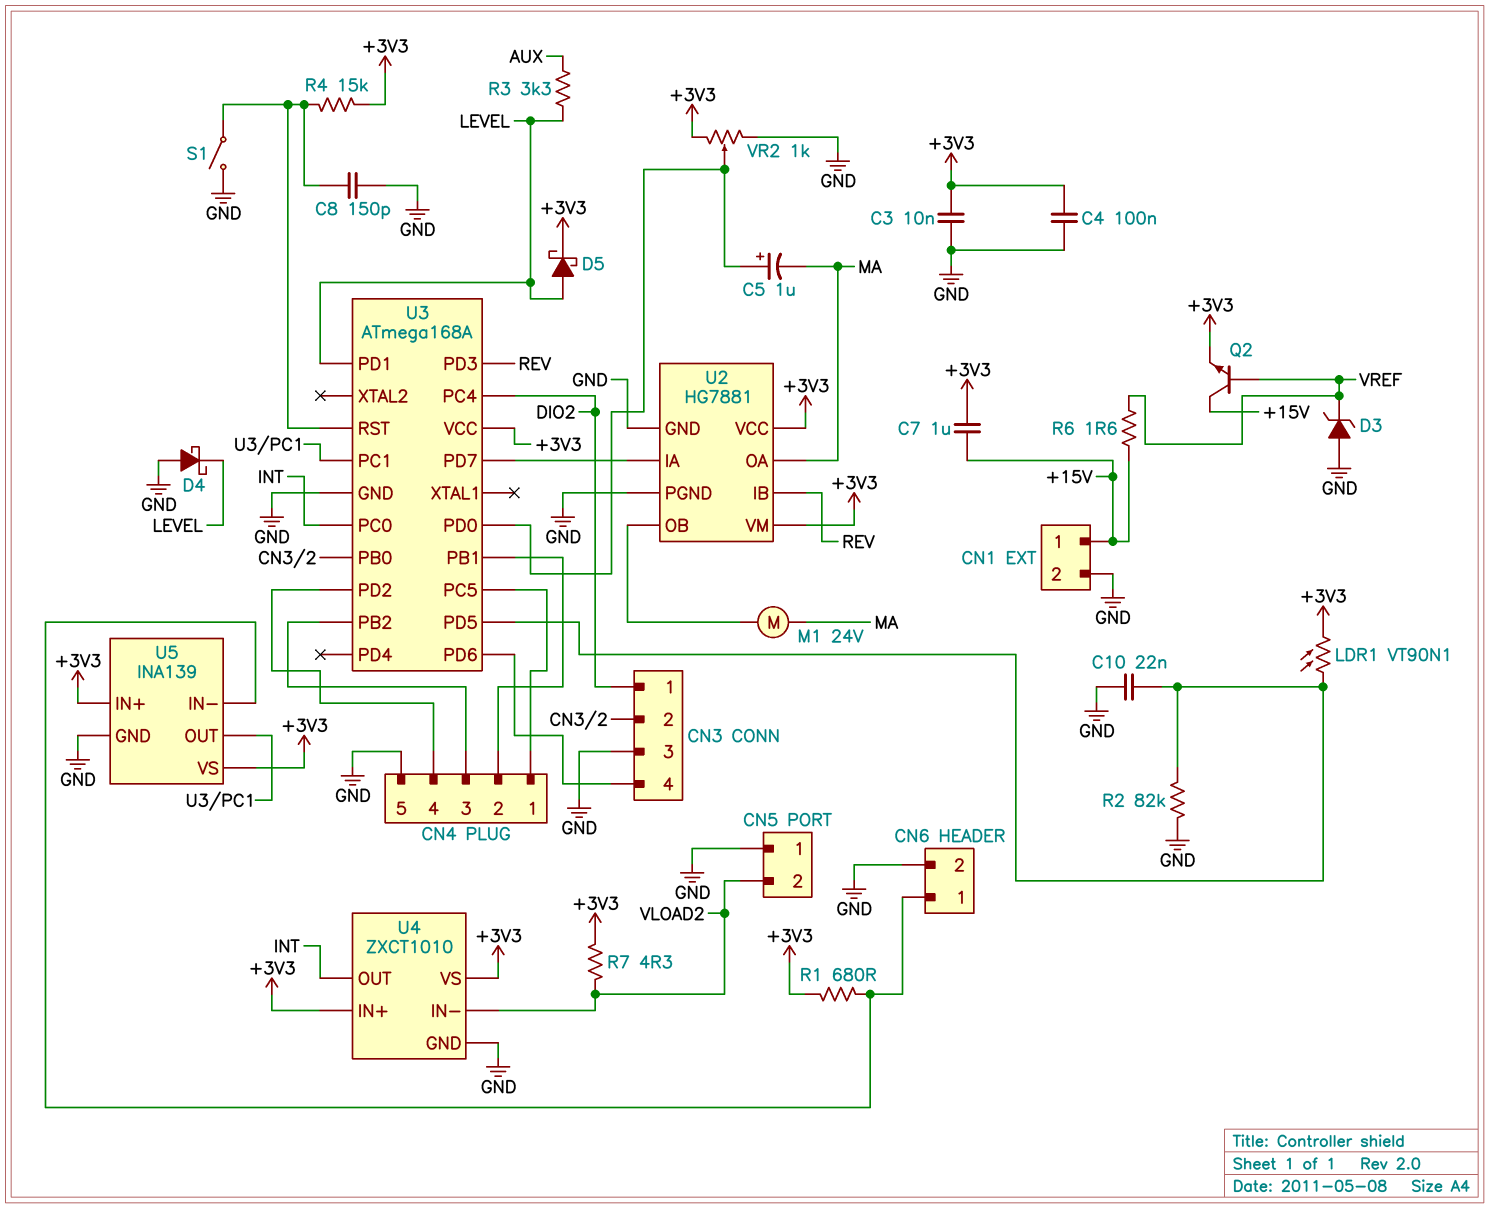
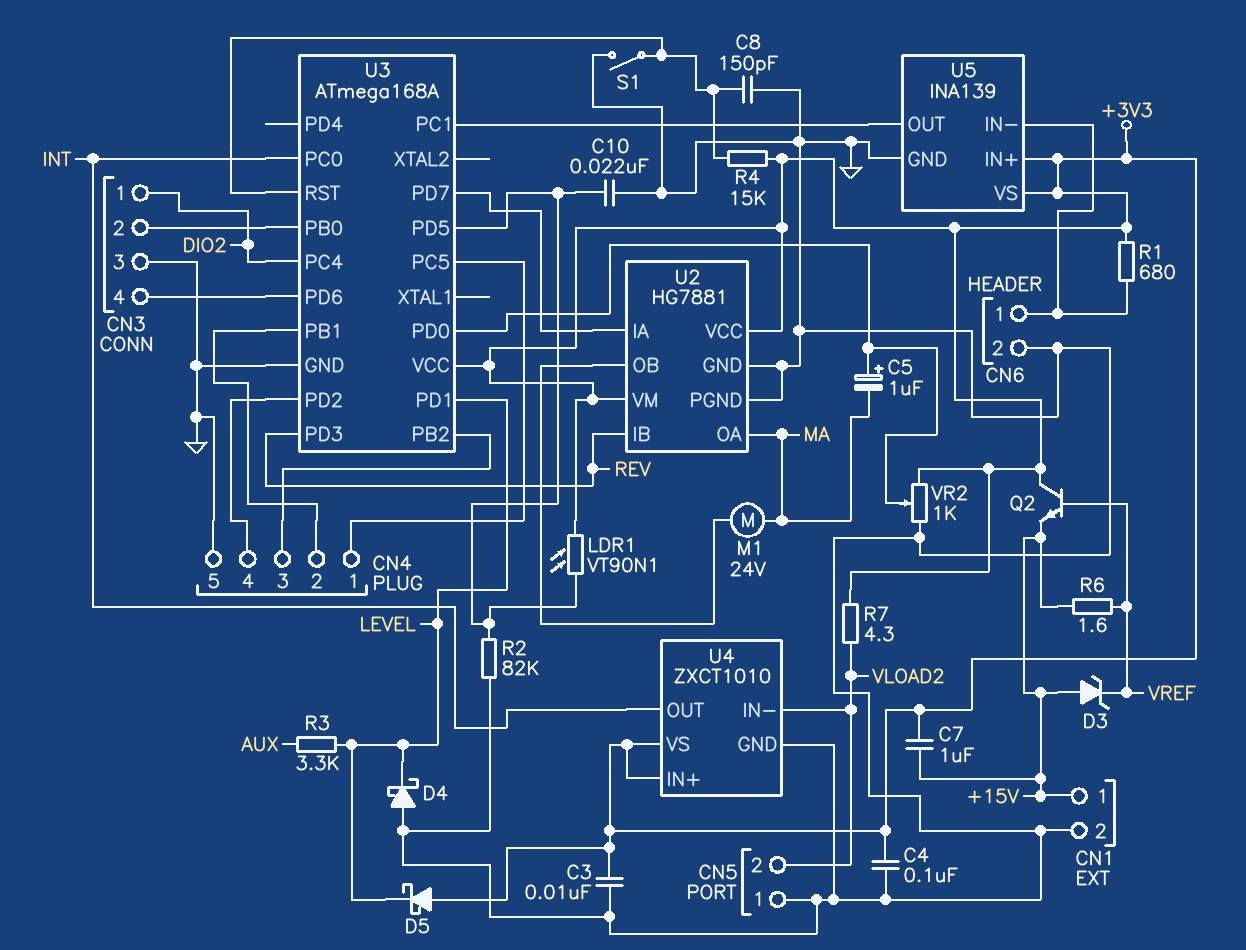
D3: zener (A GND, K VREF) -> zener (A +15V, K VREF)
D5: schottky (A LEVEL, K +3V3) -> schottky (A +3V3, K LEVEL)
Q2: NPN (B VREF, C +15V, E +3V3) -> NPN (B VREF, C +3V3, E +15V)

